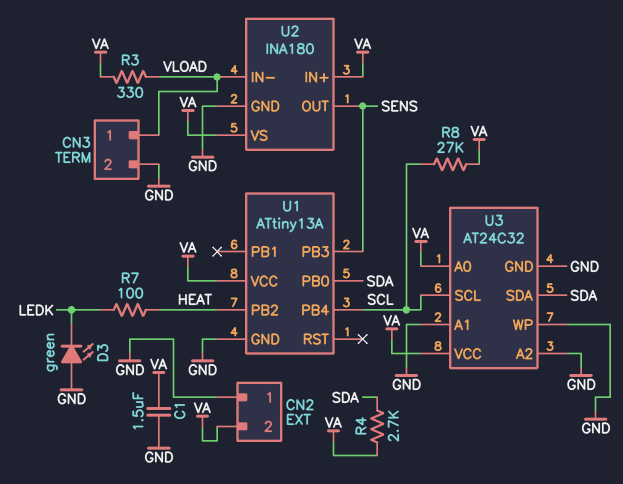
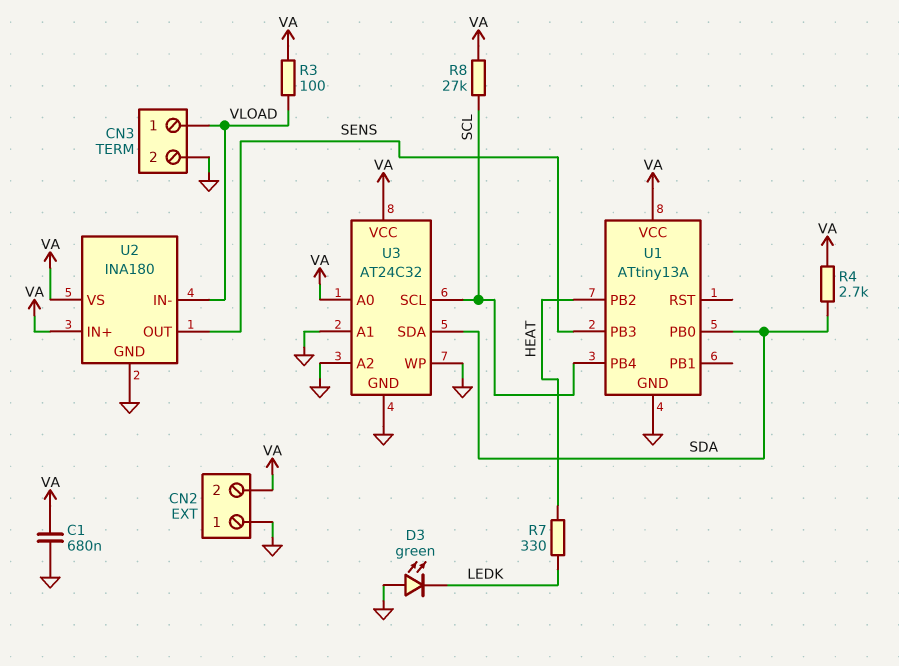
C1: 1.5uF (GND, VA) -> 680nF (GND, VA)
R3: 330 (VA, VLOAD) -> 100 (VA, VLOAD)
R7: 100 (HEAT, LEDK) -> 330 (HEAT, LEDK)

